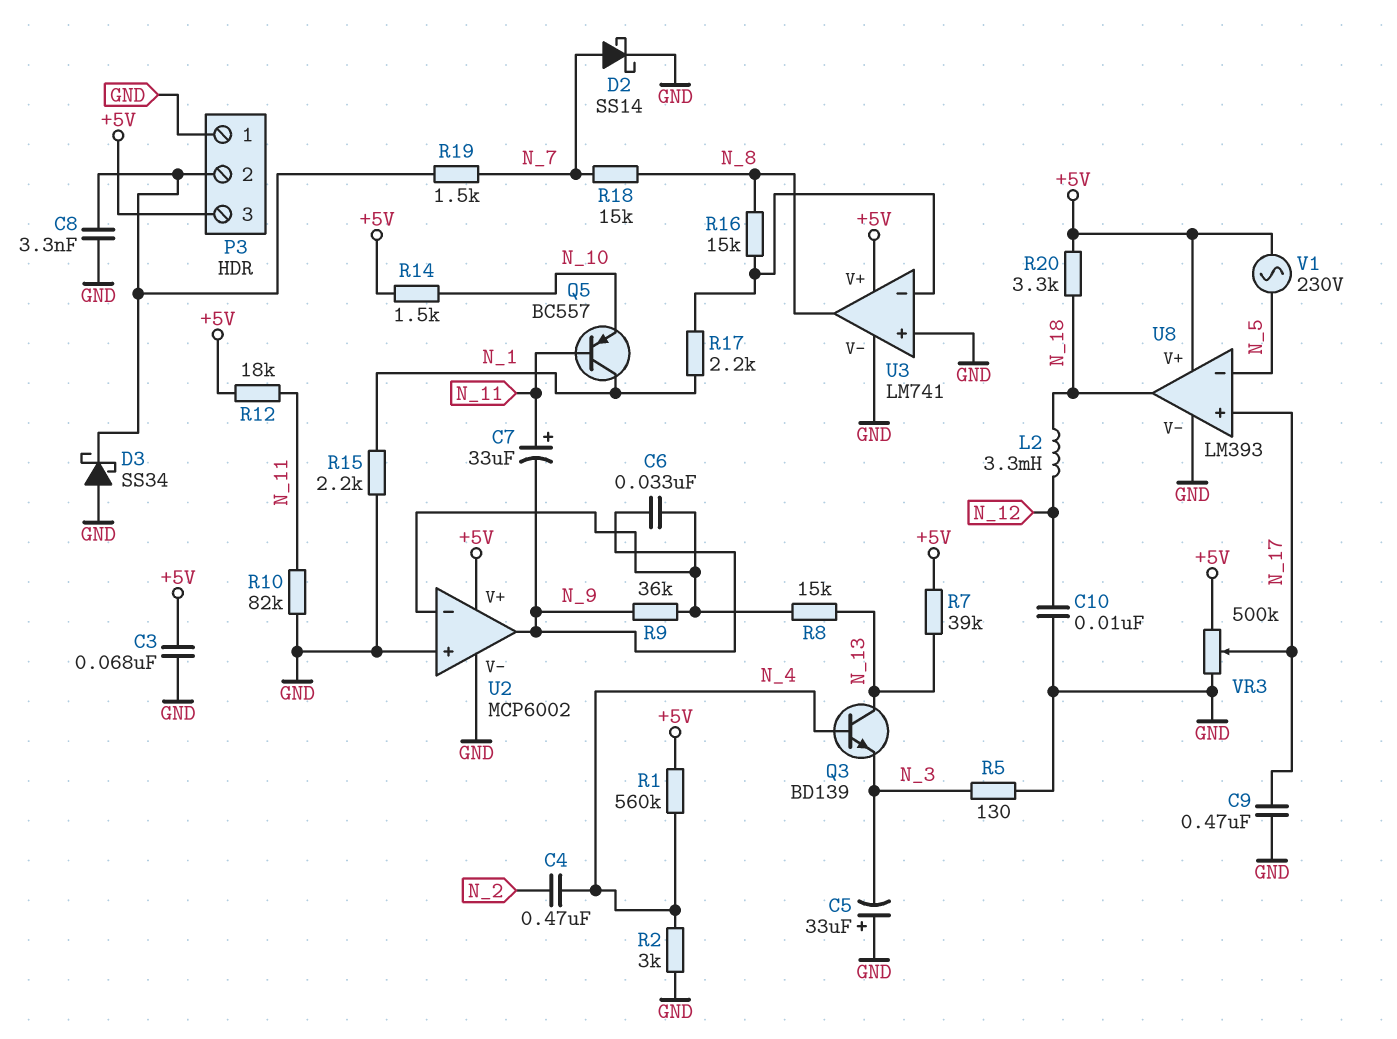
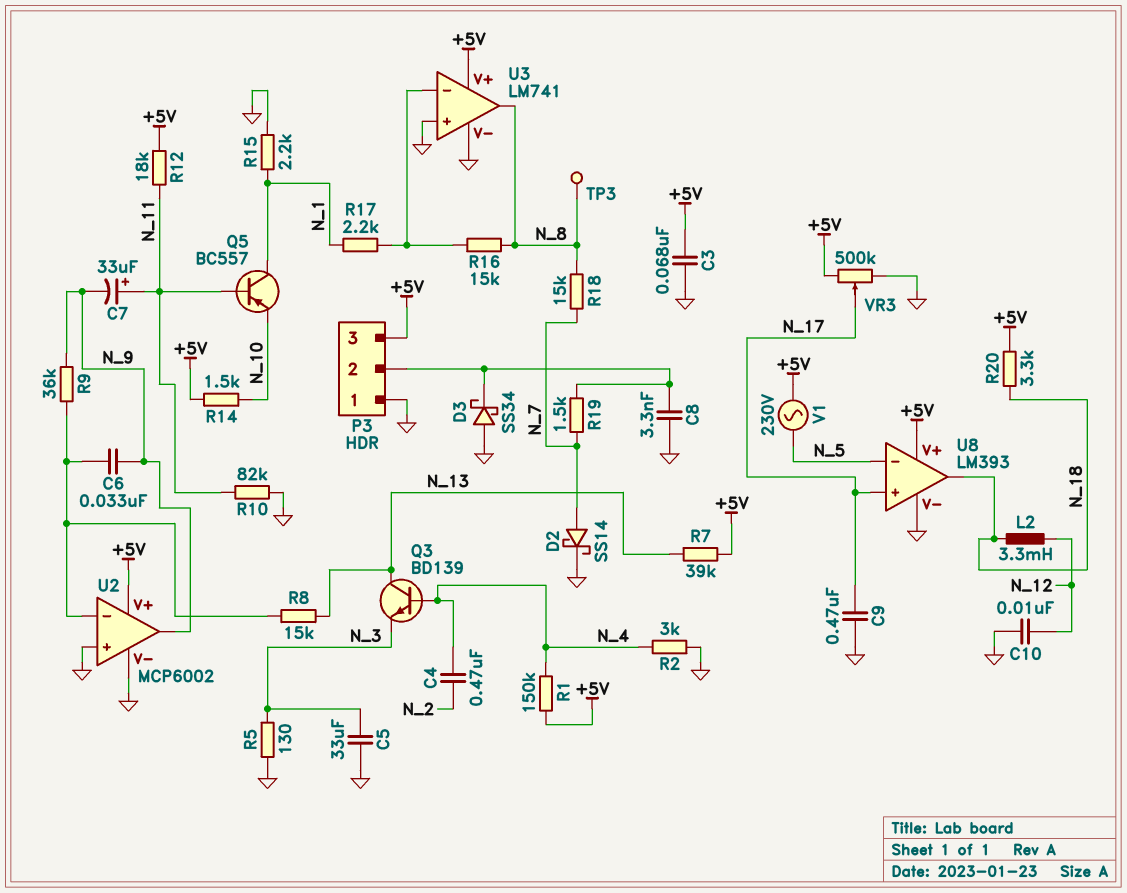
C5: 33uF (plus GND, minus N_3) -> 33uF (GND, N_3)
R1: 560k (+5V, N_4) -> 150k (+5V, N_4)
TP3: none -> test point (N_8)

